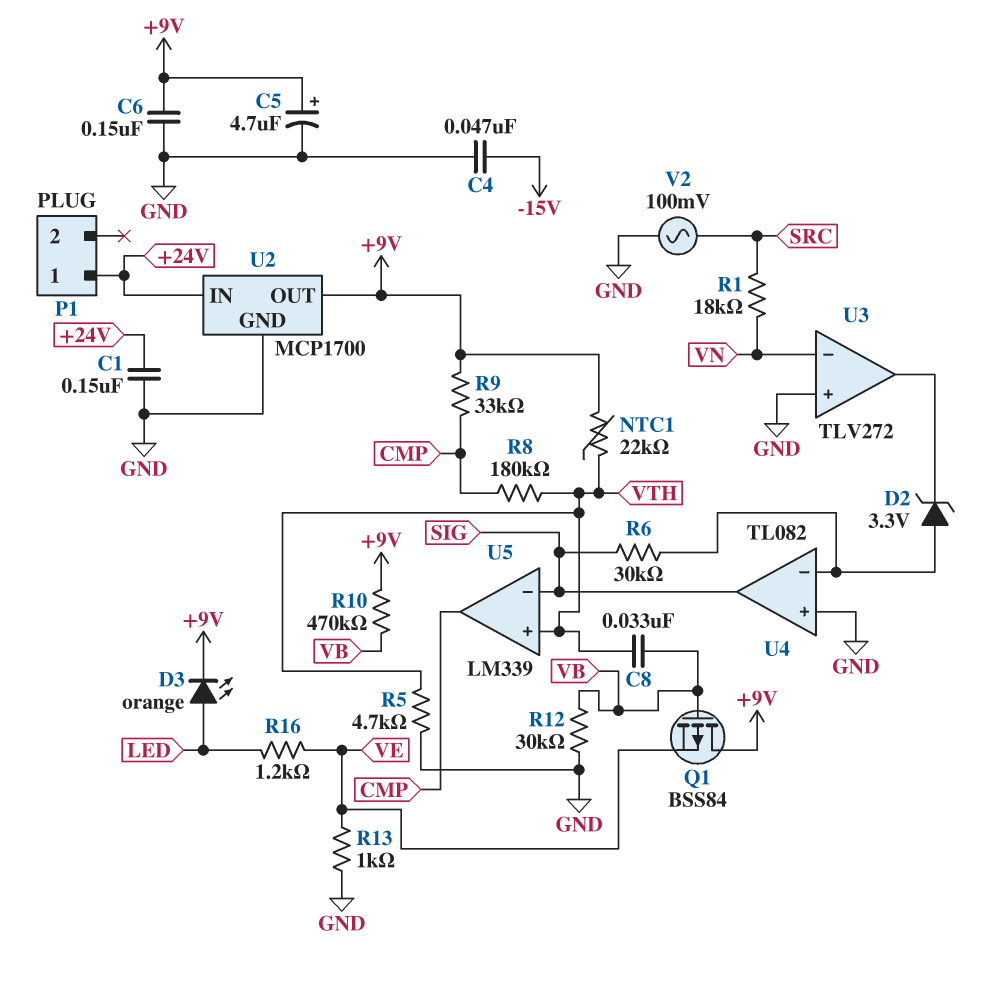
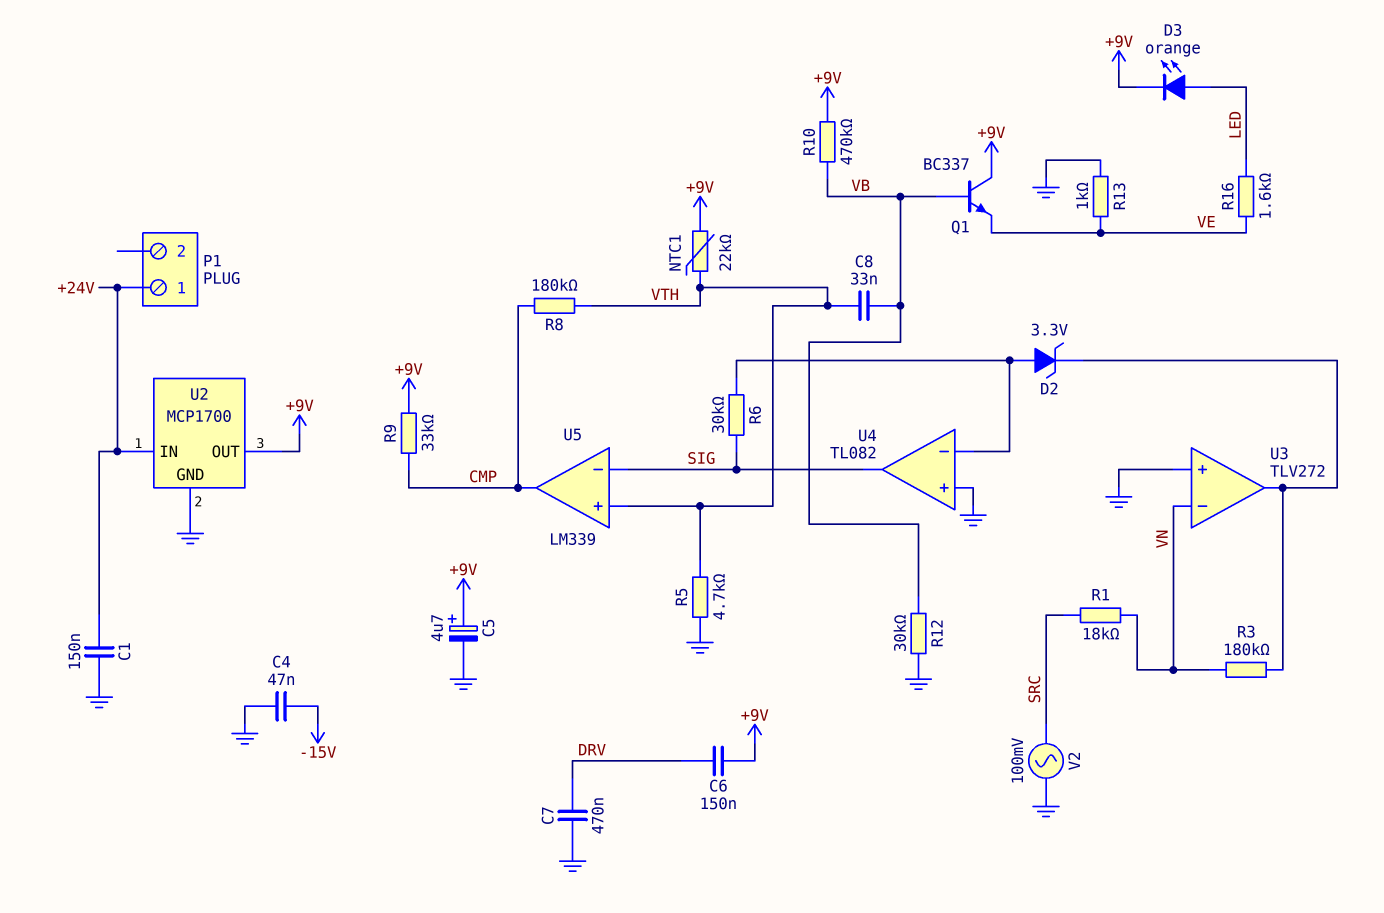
C6: 150nF (+9V, GND) -> 150nF (+9V, DRV)
C7: none -> 470nF (DRV, GND)
Q1: PMOS BSS84 (G VB, D +9V, S VE) -> NPN BC337 (B VB, C +9V, E VE)
R3: none -> 180k (U3/out, VN)
R16: 1.2k (LED, VE) -> 1.6k (LED, VE)

